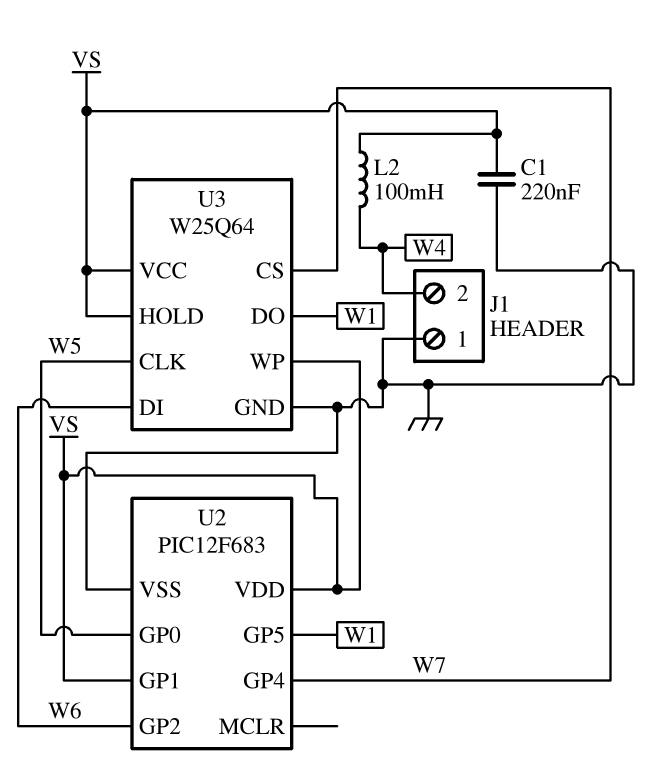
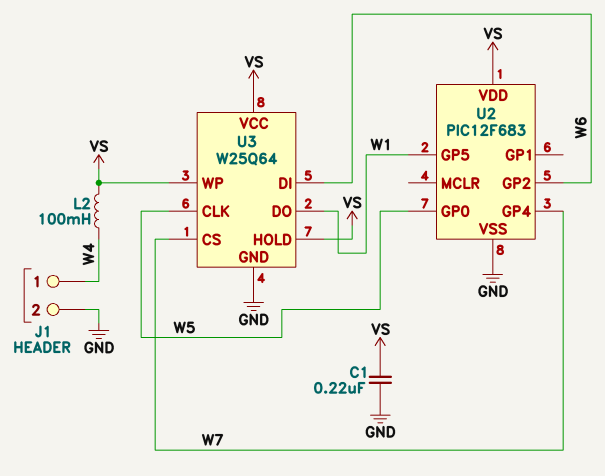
J1 pin 1: GND -> W4
J1 pin 2: W4 -> GND
U2 pin GP1: VS -> none

